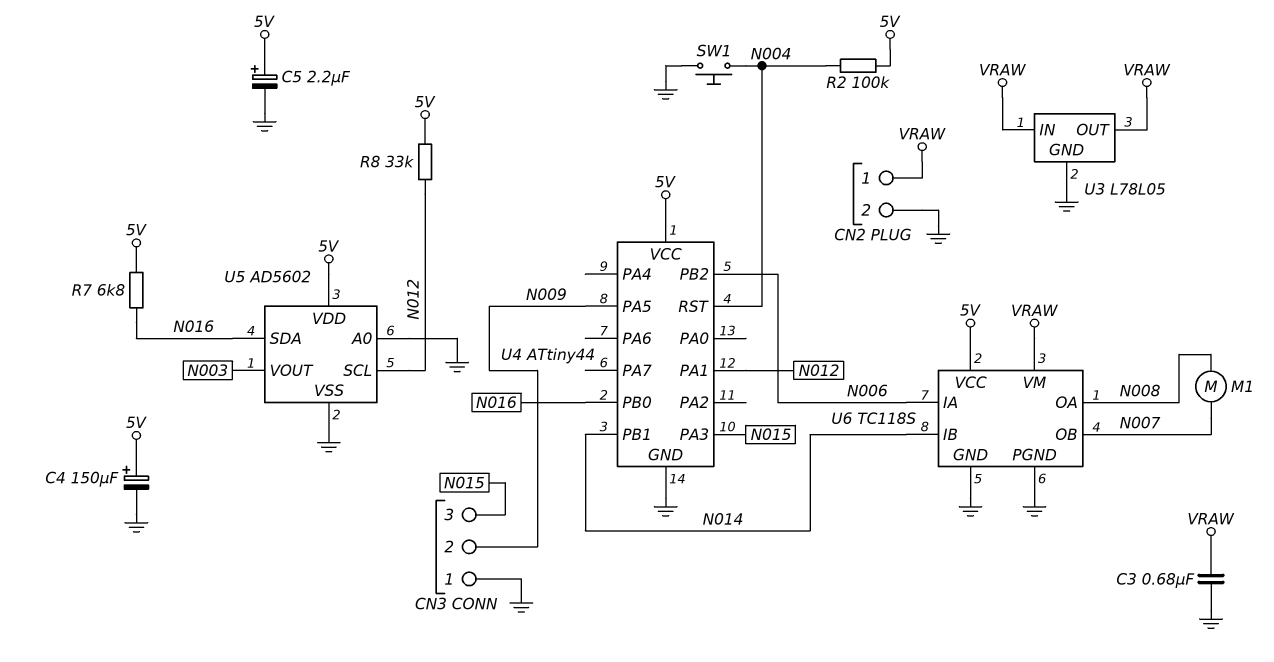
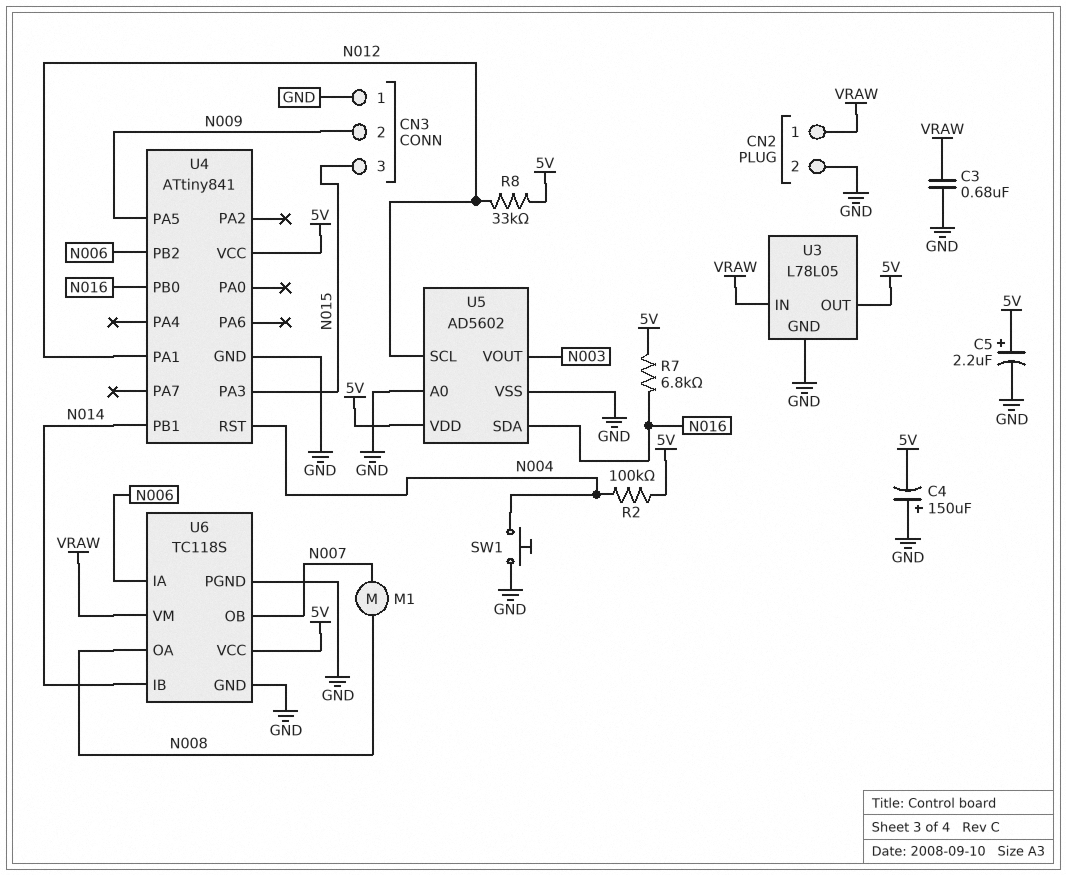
C4: 150uF (plus 5V, minus GND) -> 150uF (plus GND, minus 5V)
U3 pin OUT: VRAW -> 5V
U4: ATtiny44 -> ATtiny841

